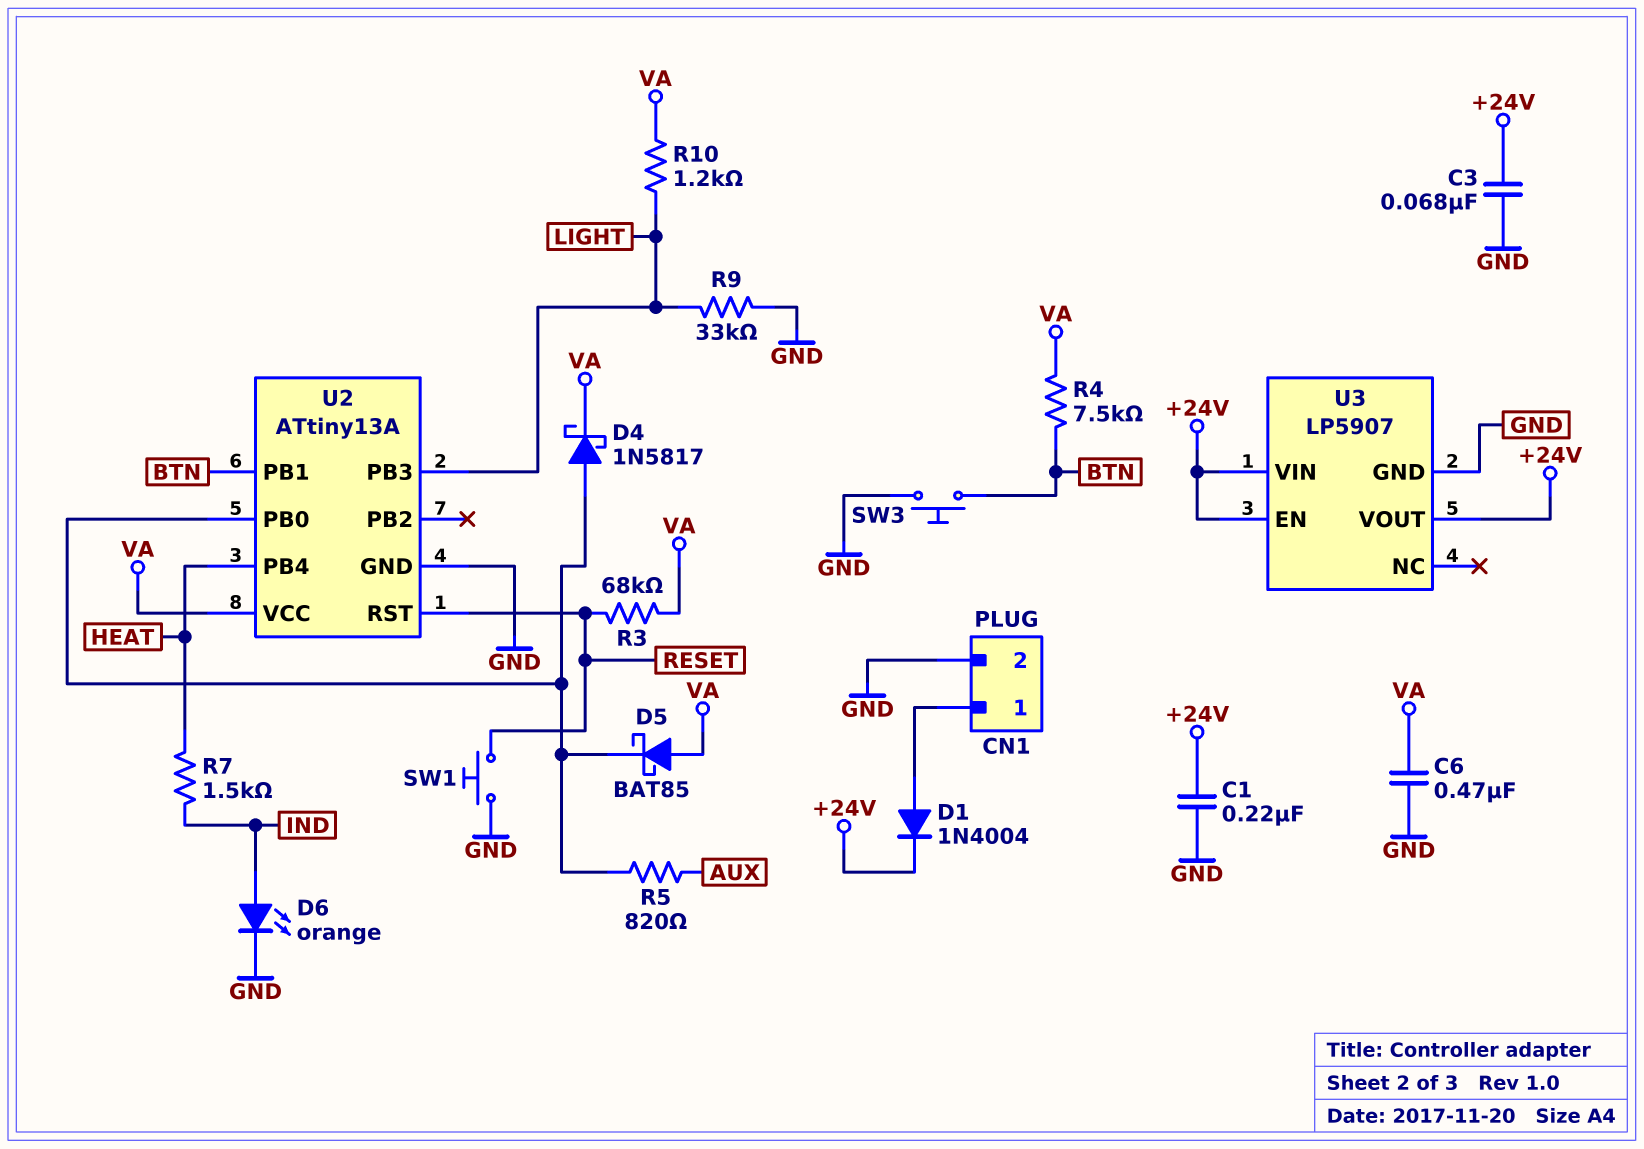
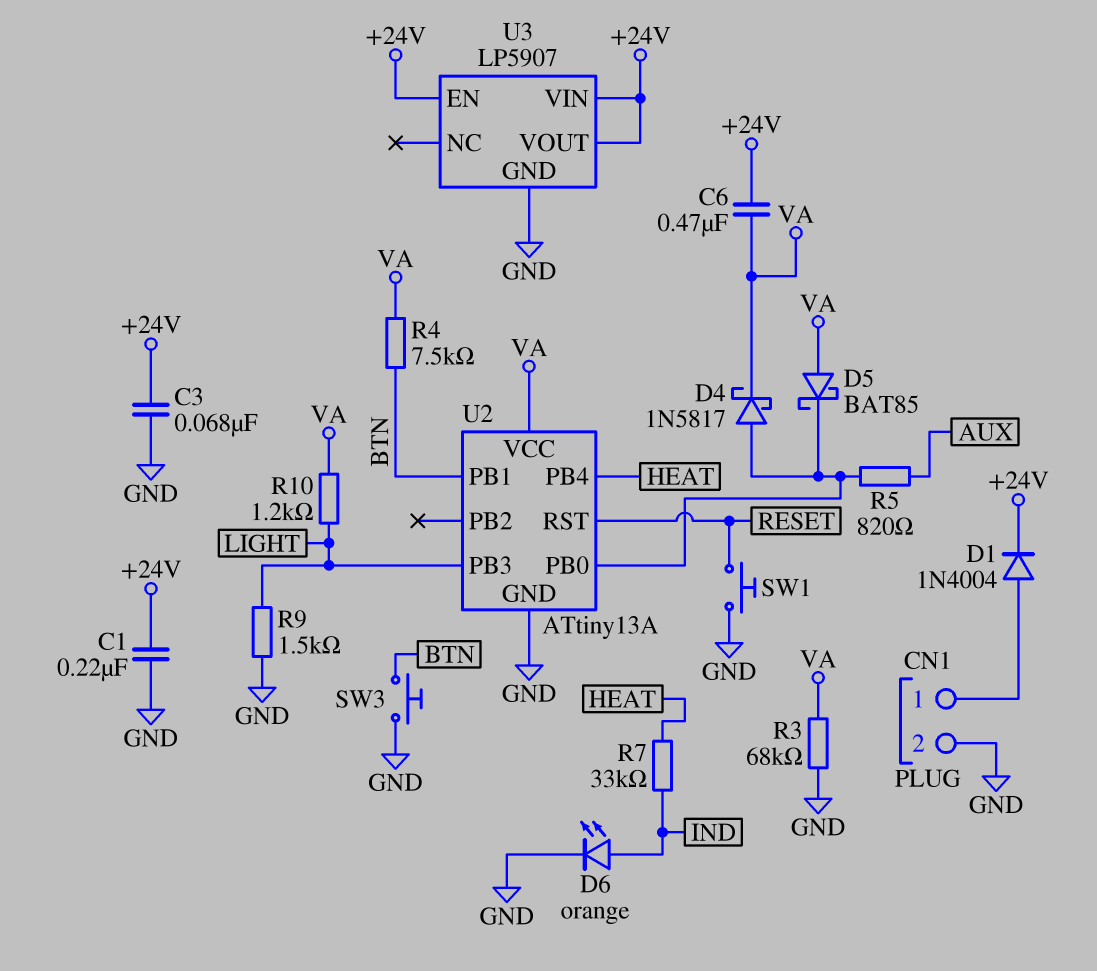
C6: 470nF (GND, VA) -> 470nF (+24V, VA)
R3: 68k (RESET, VA) -> 68k (GND, VA)
R7: 1.5k (HEAT, IND) -> 33k (HEAT, IND)
R9: 33k (GND, LIGHT) -> 1.5k (GND, LIGHT)

